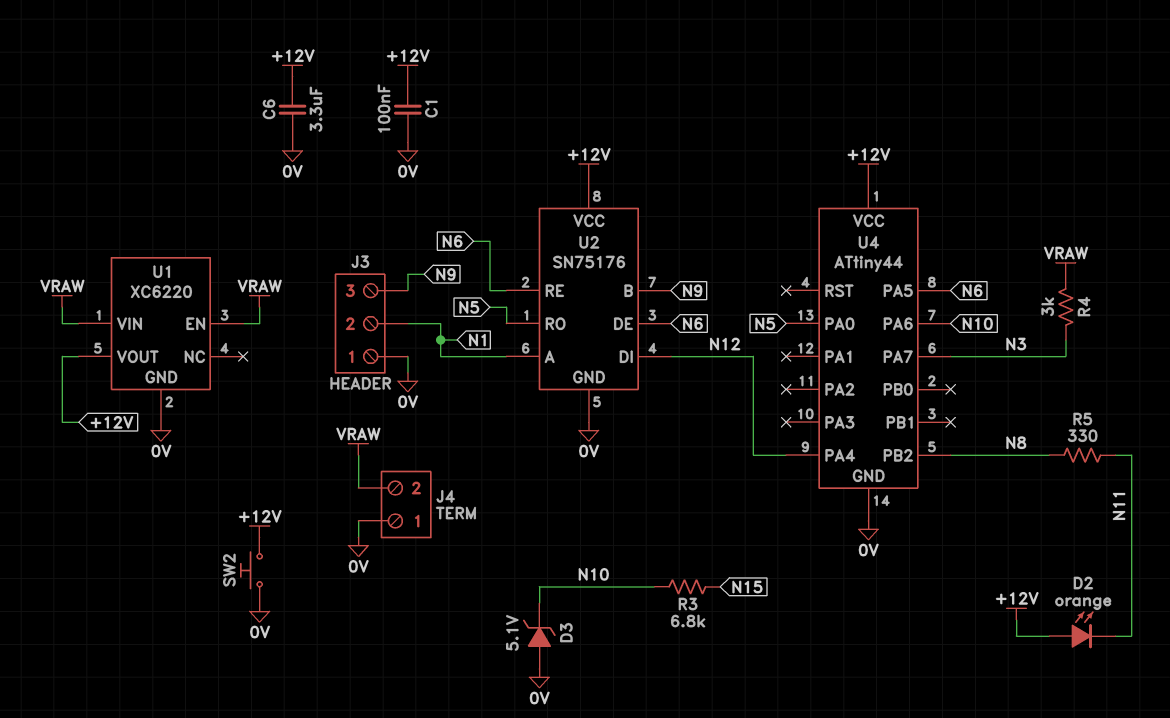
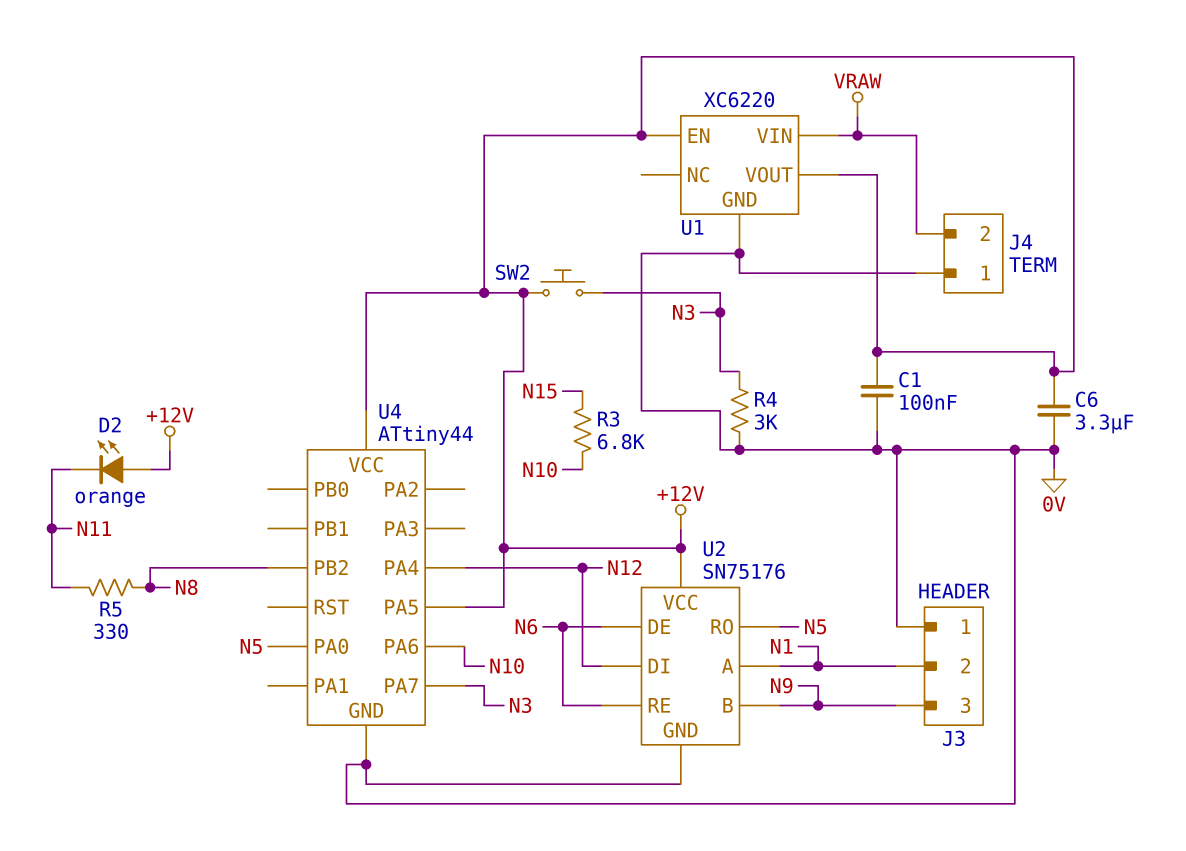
D3: zener 5.1V (A 0V, K N10) -> none
R4: 3k (N3, VRAW) -> 3k (0V, N3)
SW2: button (+12V, 0V) -> button (+12V, N3)
U1 pin EN: VRAW -> +12V
U4 pin PA5: N6 -> +12V

